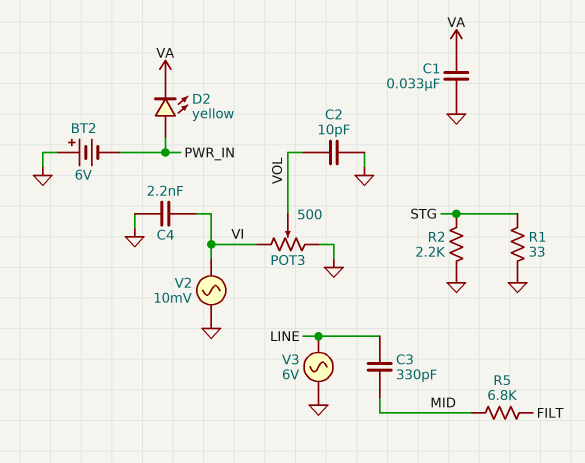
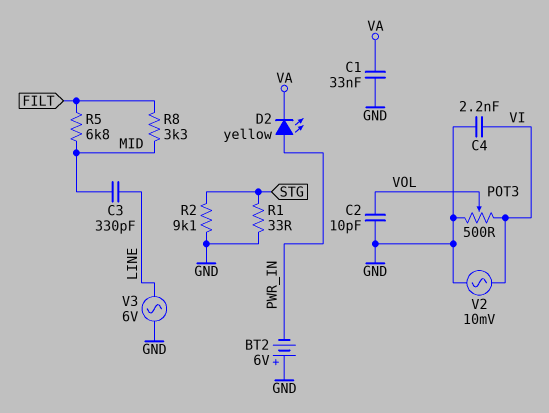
R2: 2.2k (GND, STG) -> 9.1k (GND, STG)
R8: none -> 3.3k (FILT, MID)

